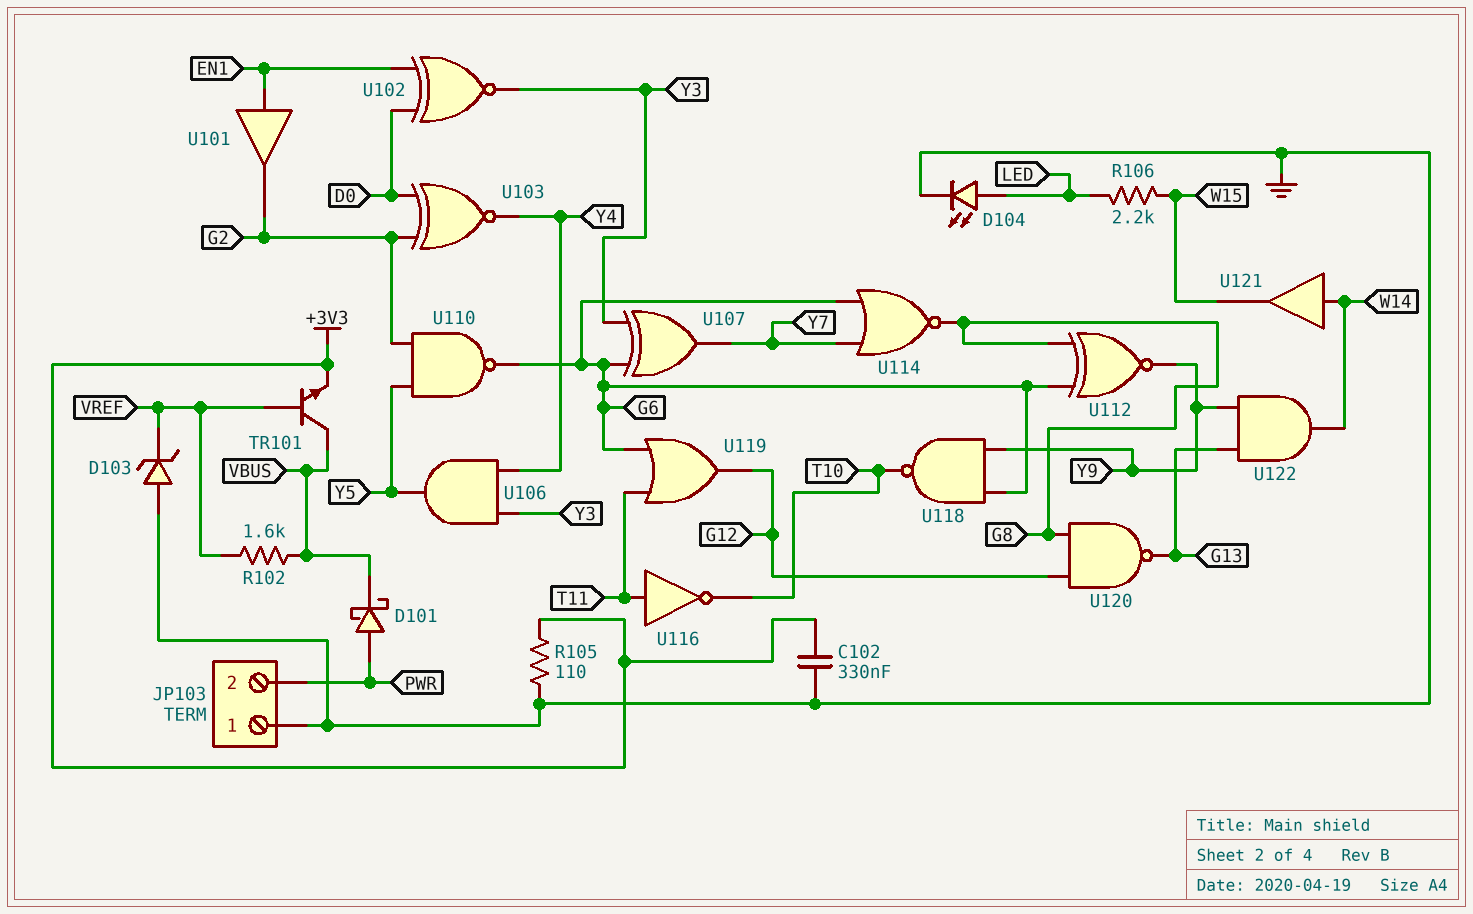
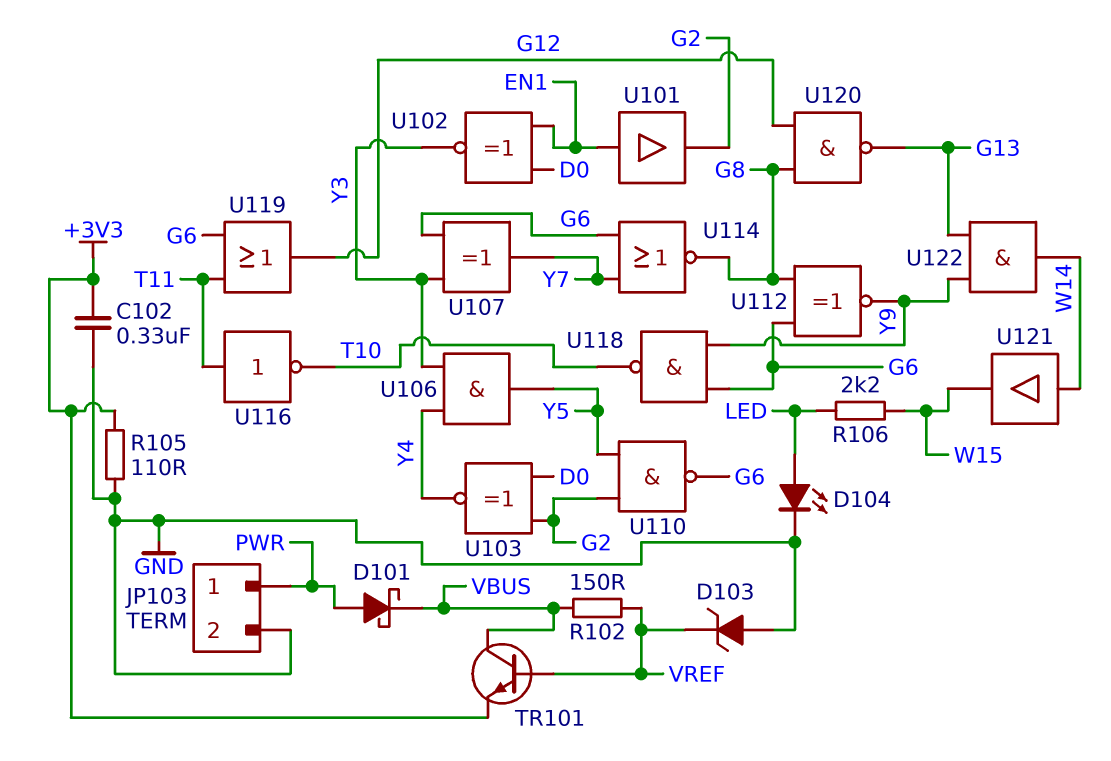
JP103 pin 1: GND -> PWR
JP103 pin 2: PWR -> GND
R102: 1.6k (VBUS, VREF) -> 150 (VBUS, VREF)

